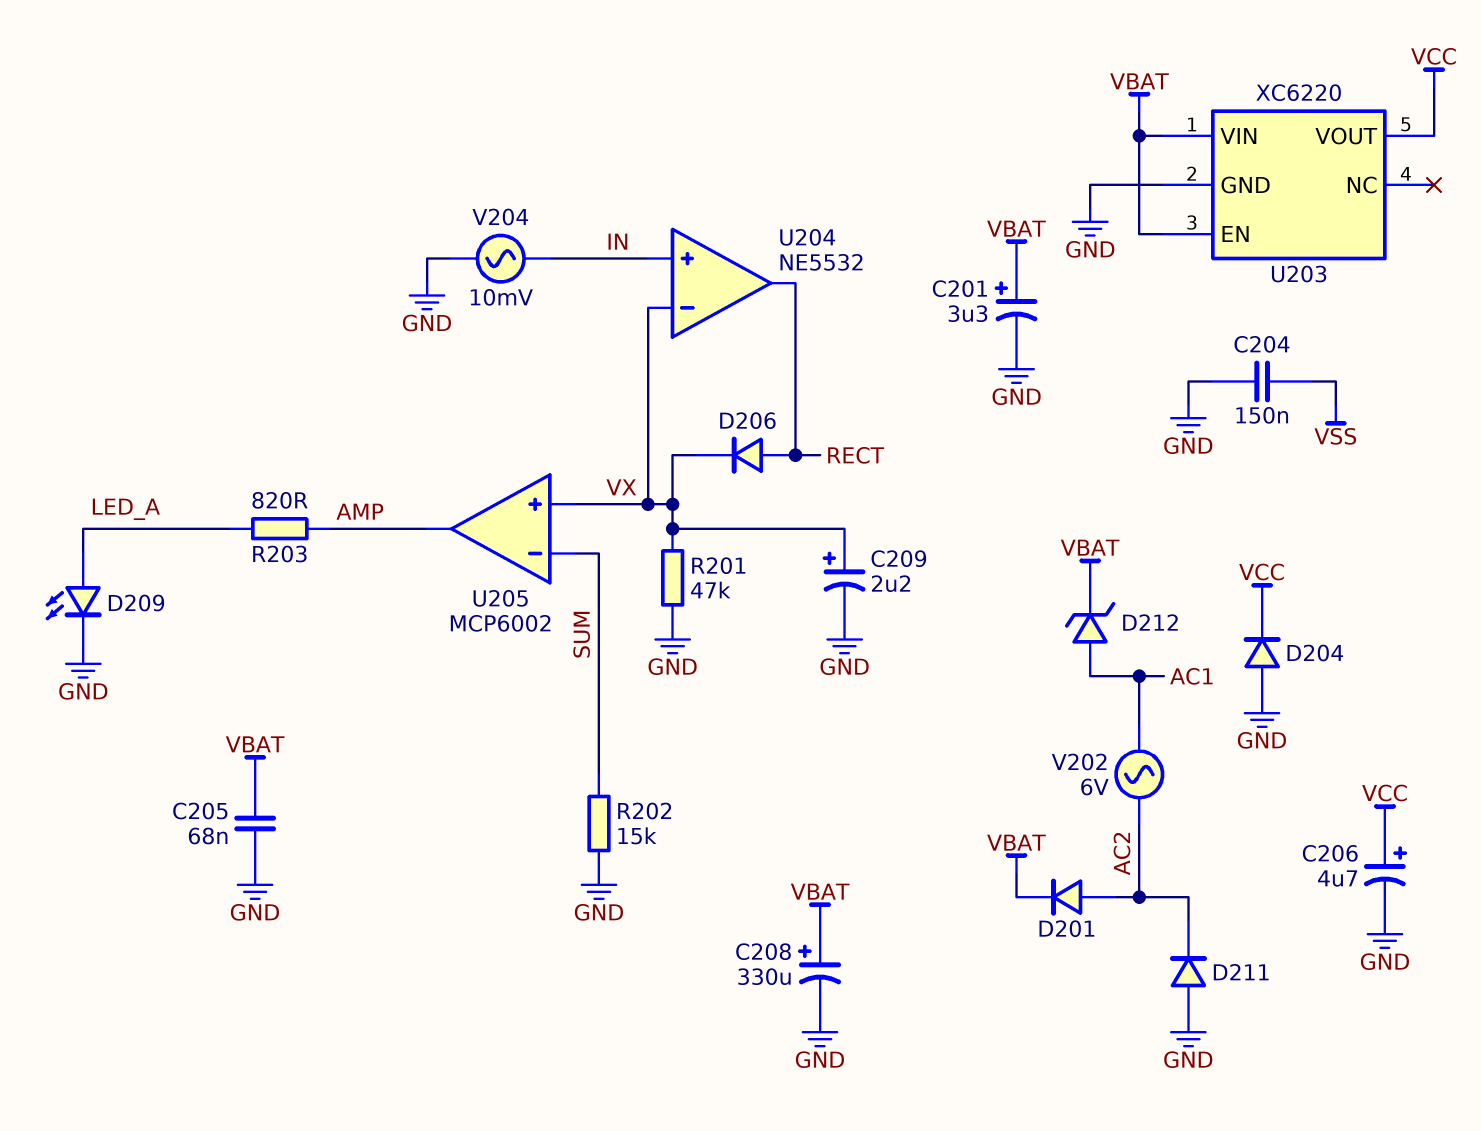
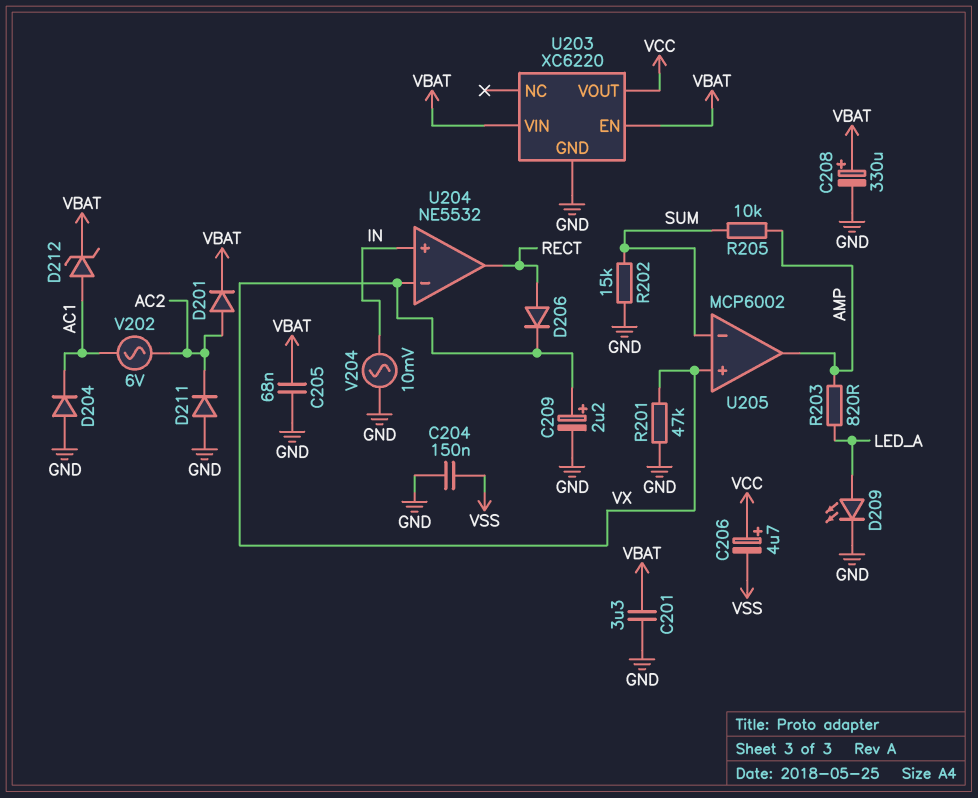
C201: 3.3uF (plus VBAT, minus GND) -> 3.3uF (GND, VBAT)
C206: 4.7uF (plus VCC, minus GND) -> 4.7uF (plus VCC, minus VSS)
D204: diode (A GND, K VCC) -> diode (A GND, K AC1)
R205: none -> 10k (AMP, SUM)

